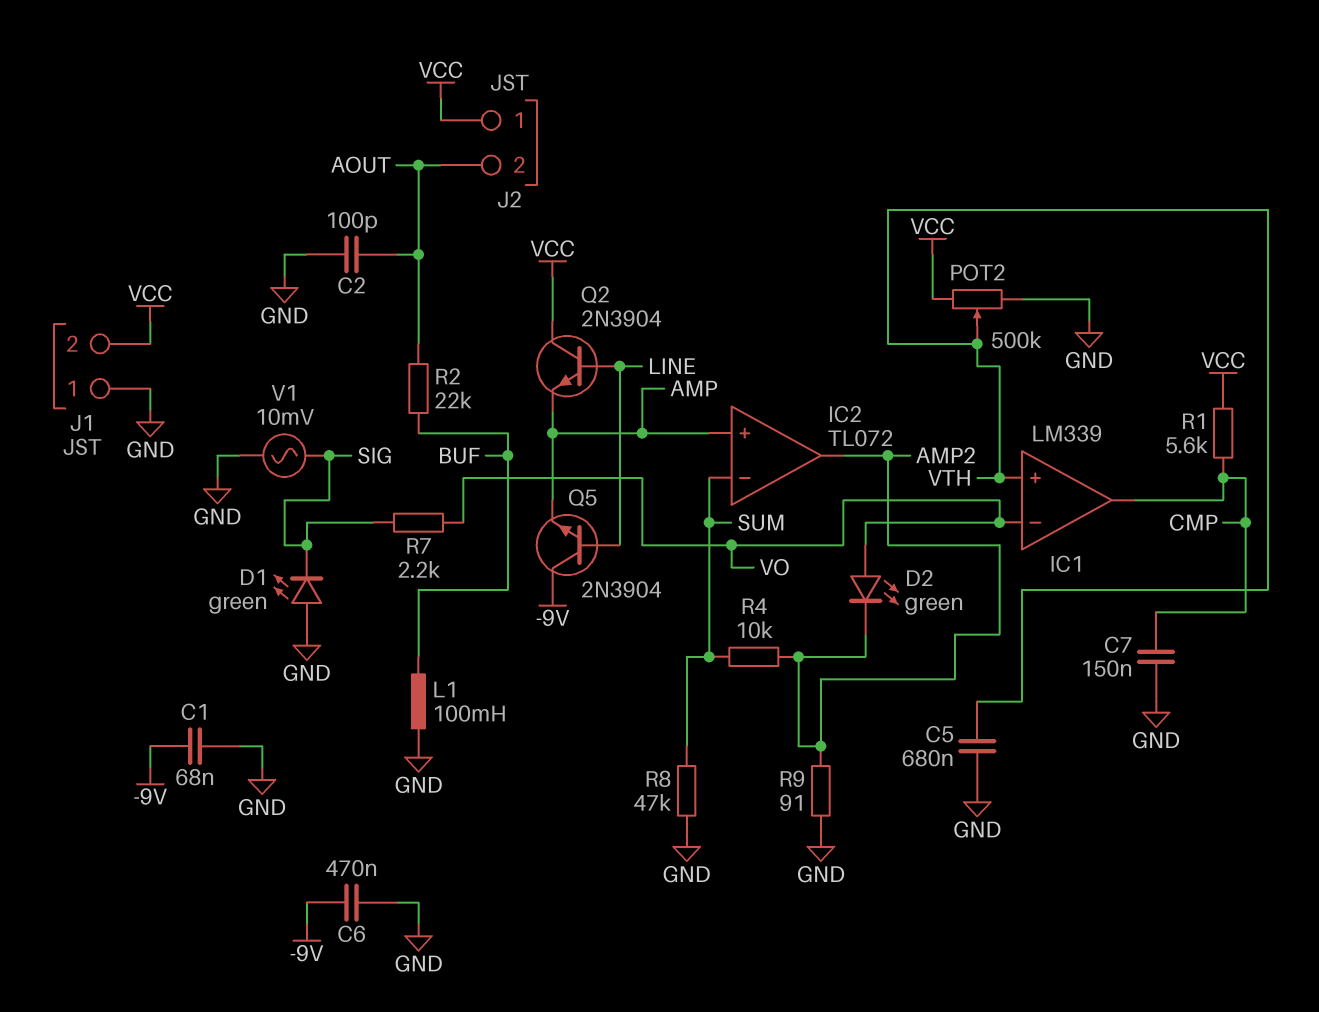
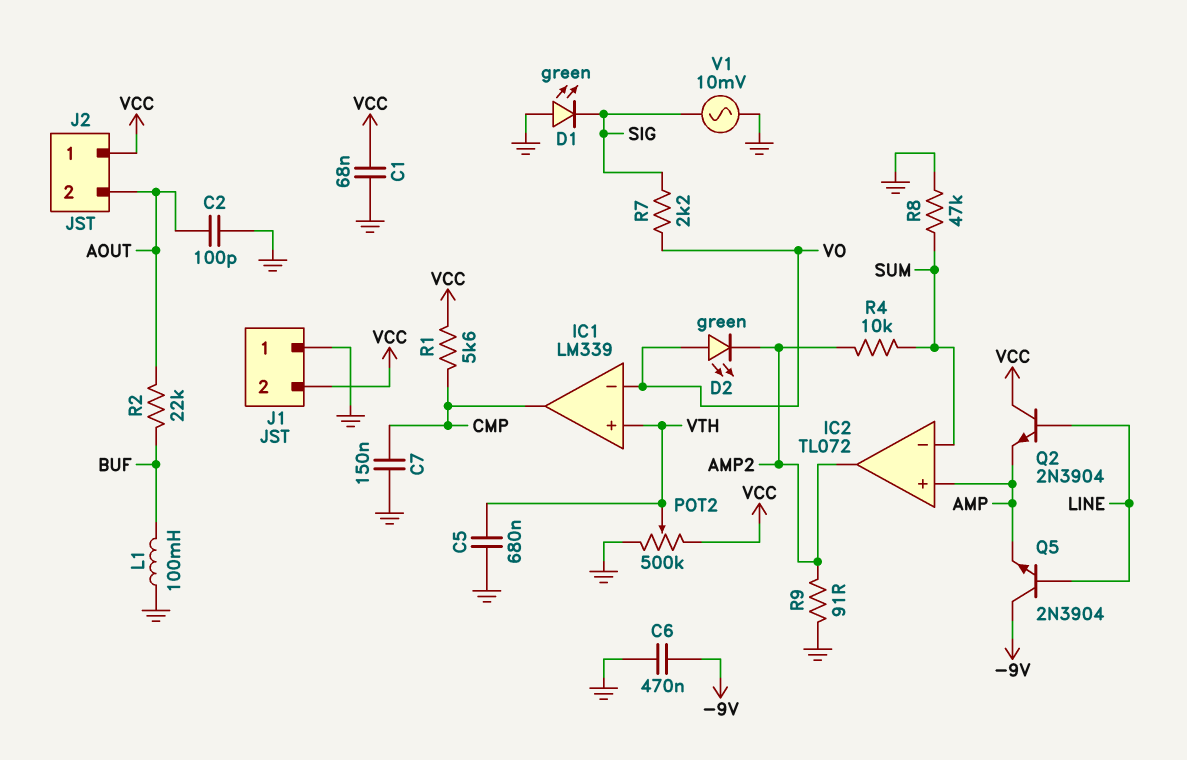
C1: 68nF (-9V, GND) -> 68nF (GND, VCC)

